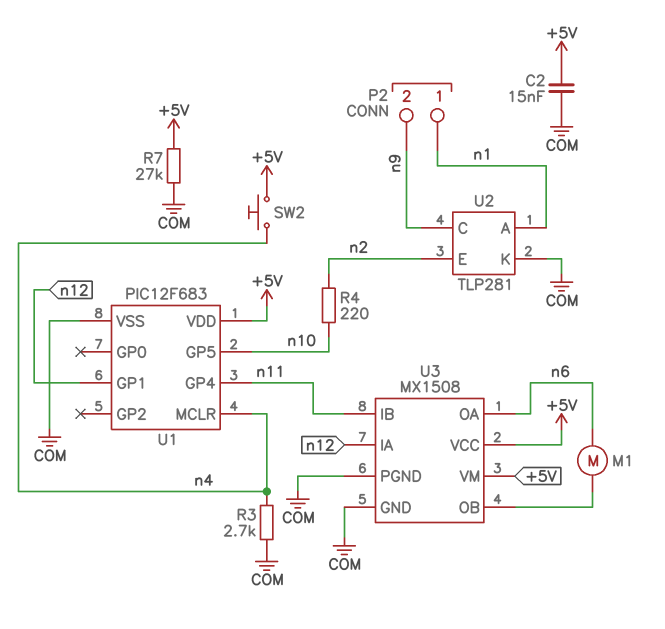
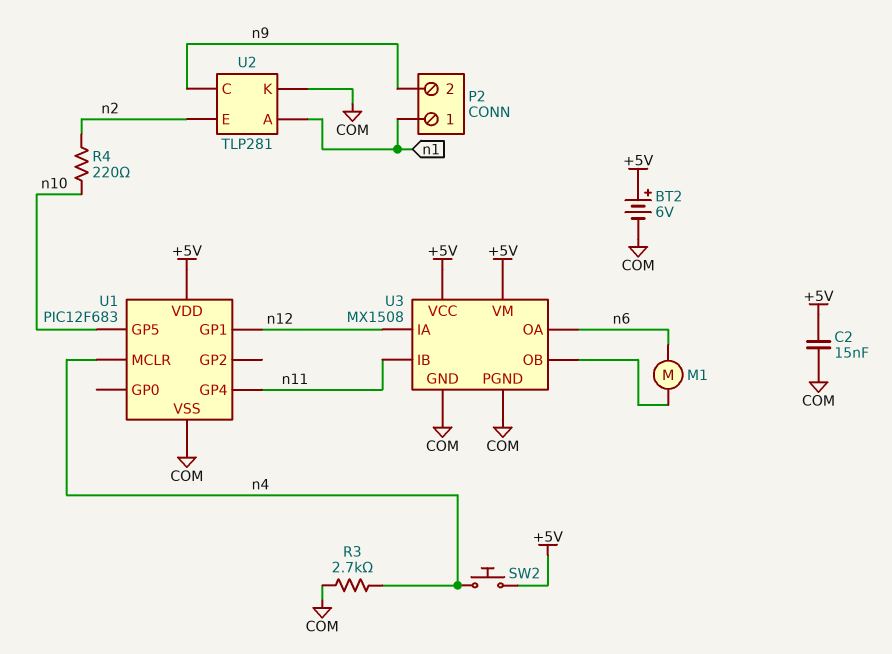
BT2: none -> 6V (plus +5V, minus COM)
R7: 27k (+5V, COM) -> none

